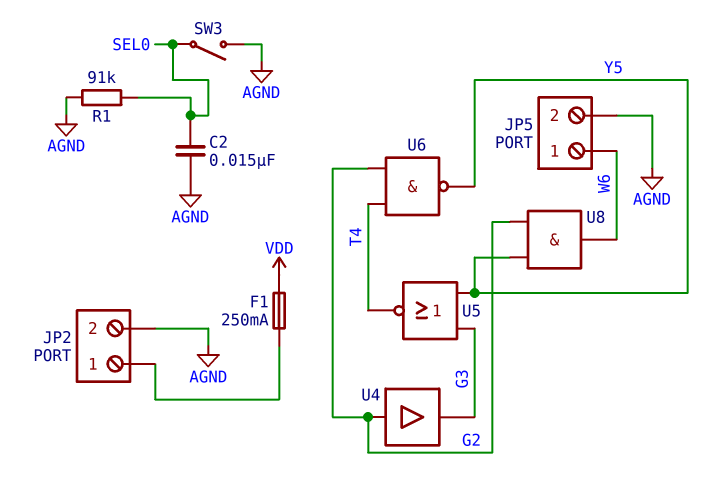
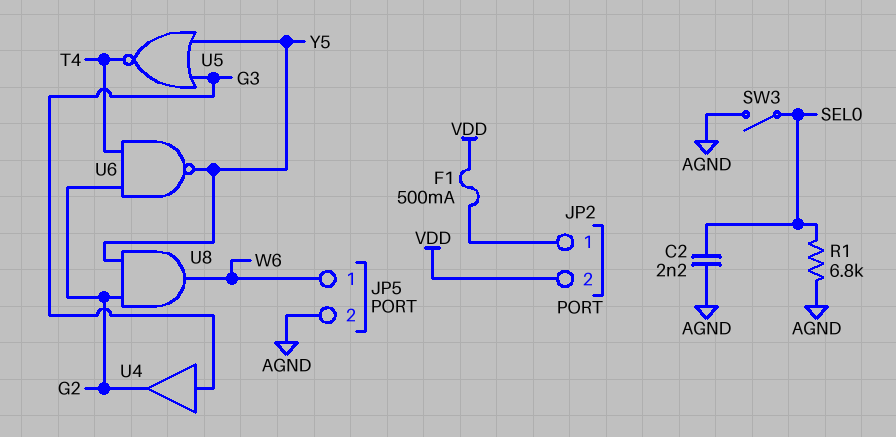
C2: 15nF (AGND, SEL0) -> 2.2nF (AGND, SEL0)
F1: 250mA (JP2/1, VDD) -> 500mA (JP2/1, VDD)
JP2 pin 2: AGND -> VDD
R1: 91k (AGND, SEL0) -> 6.8k (AGND, SEL0)
U4: buffer (in G2, out G3) -> buffer (in G3, out G2)

